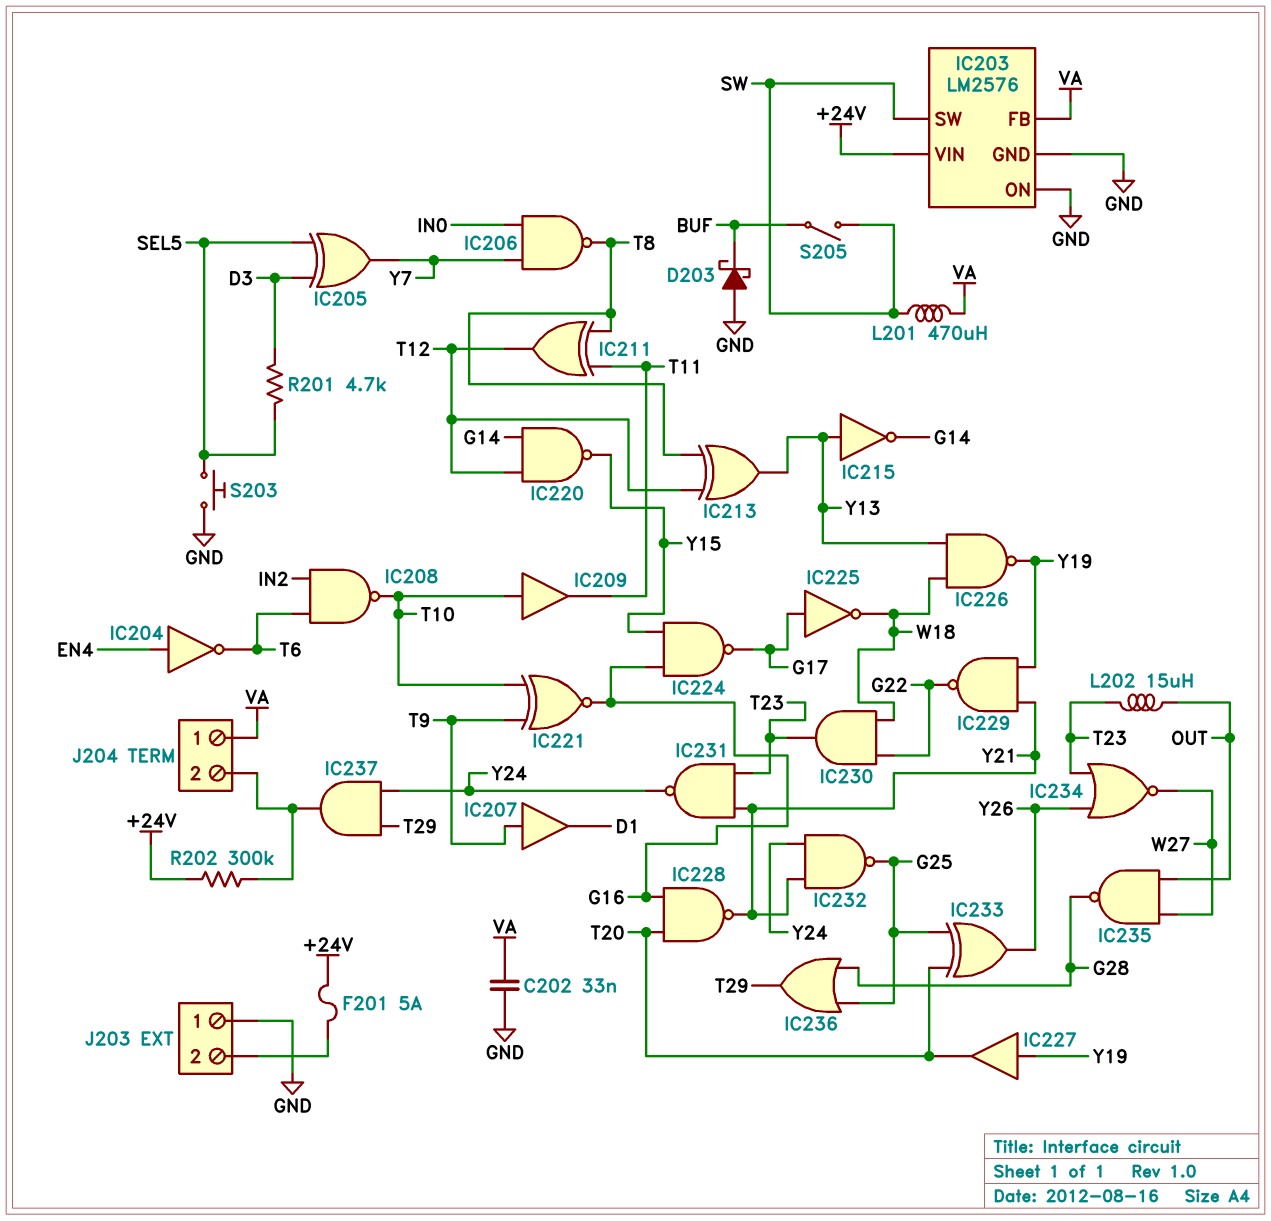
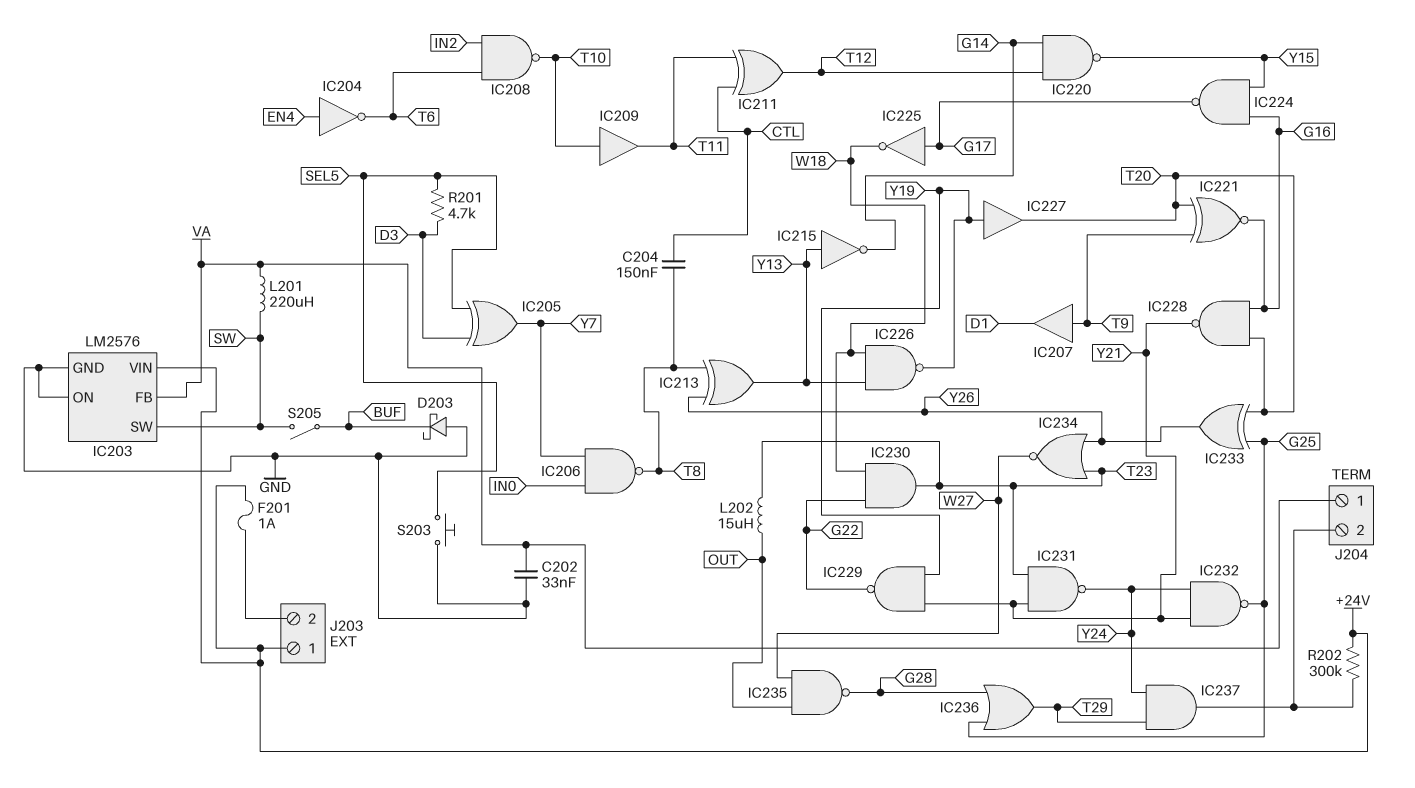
C204: none -> 150nF (CTL, T8)
F201: 5A (+24V, J203/2) -> 1A (+24V, J203/2)
IC211: XOR (in T8, in T11, out T12) -> XOR (in CTL, in T11, out T12)
IC213: XOR (in T8, in T12, out Y13) -> XOR (in T8, in Y26, out Y13)
IC221: XNOR (in T9, in T10, out G16) -> XNOR (in T9, in T20, out G16)
J203 pin 1: GND -> +24V
L201: 470uH (SW, VA) -> 220uH (SW, VA)

